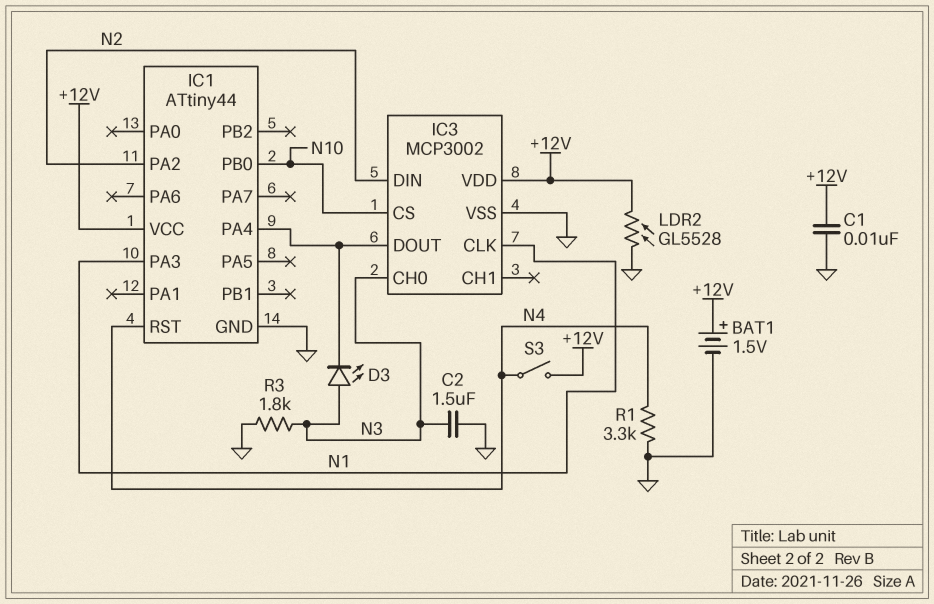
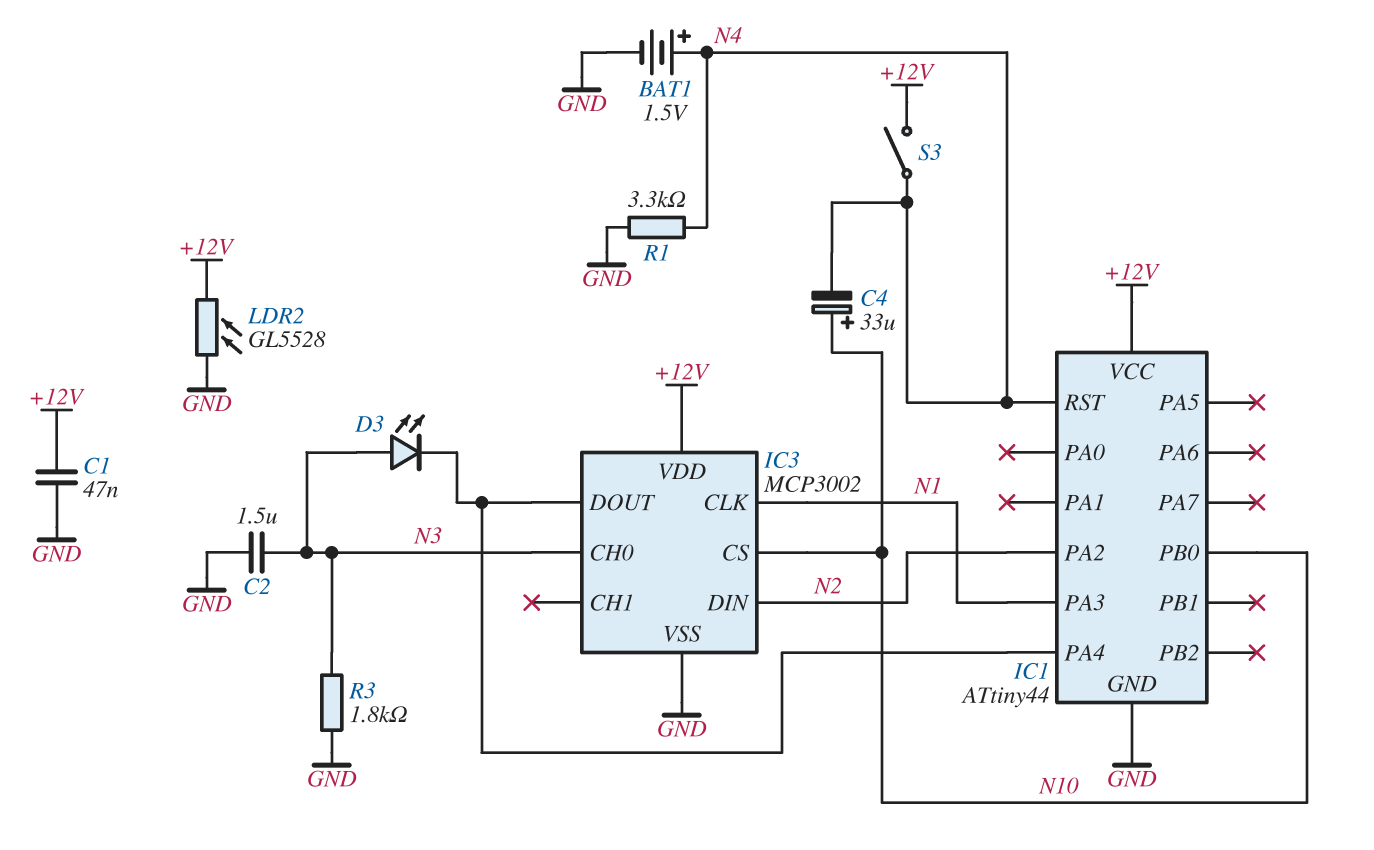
BAT1: 1.5V (plus +12V, minus GND) -> 1.5V (plus N4, minus GND)
C1: 10nF (+12V, GND) -> 47nF (+12V, GND)
C4: none -> 33uF (plus N10, minus N4)

